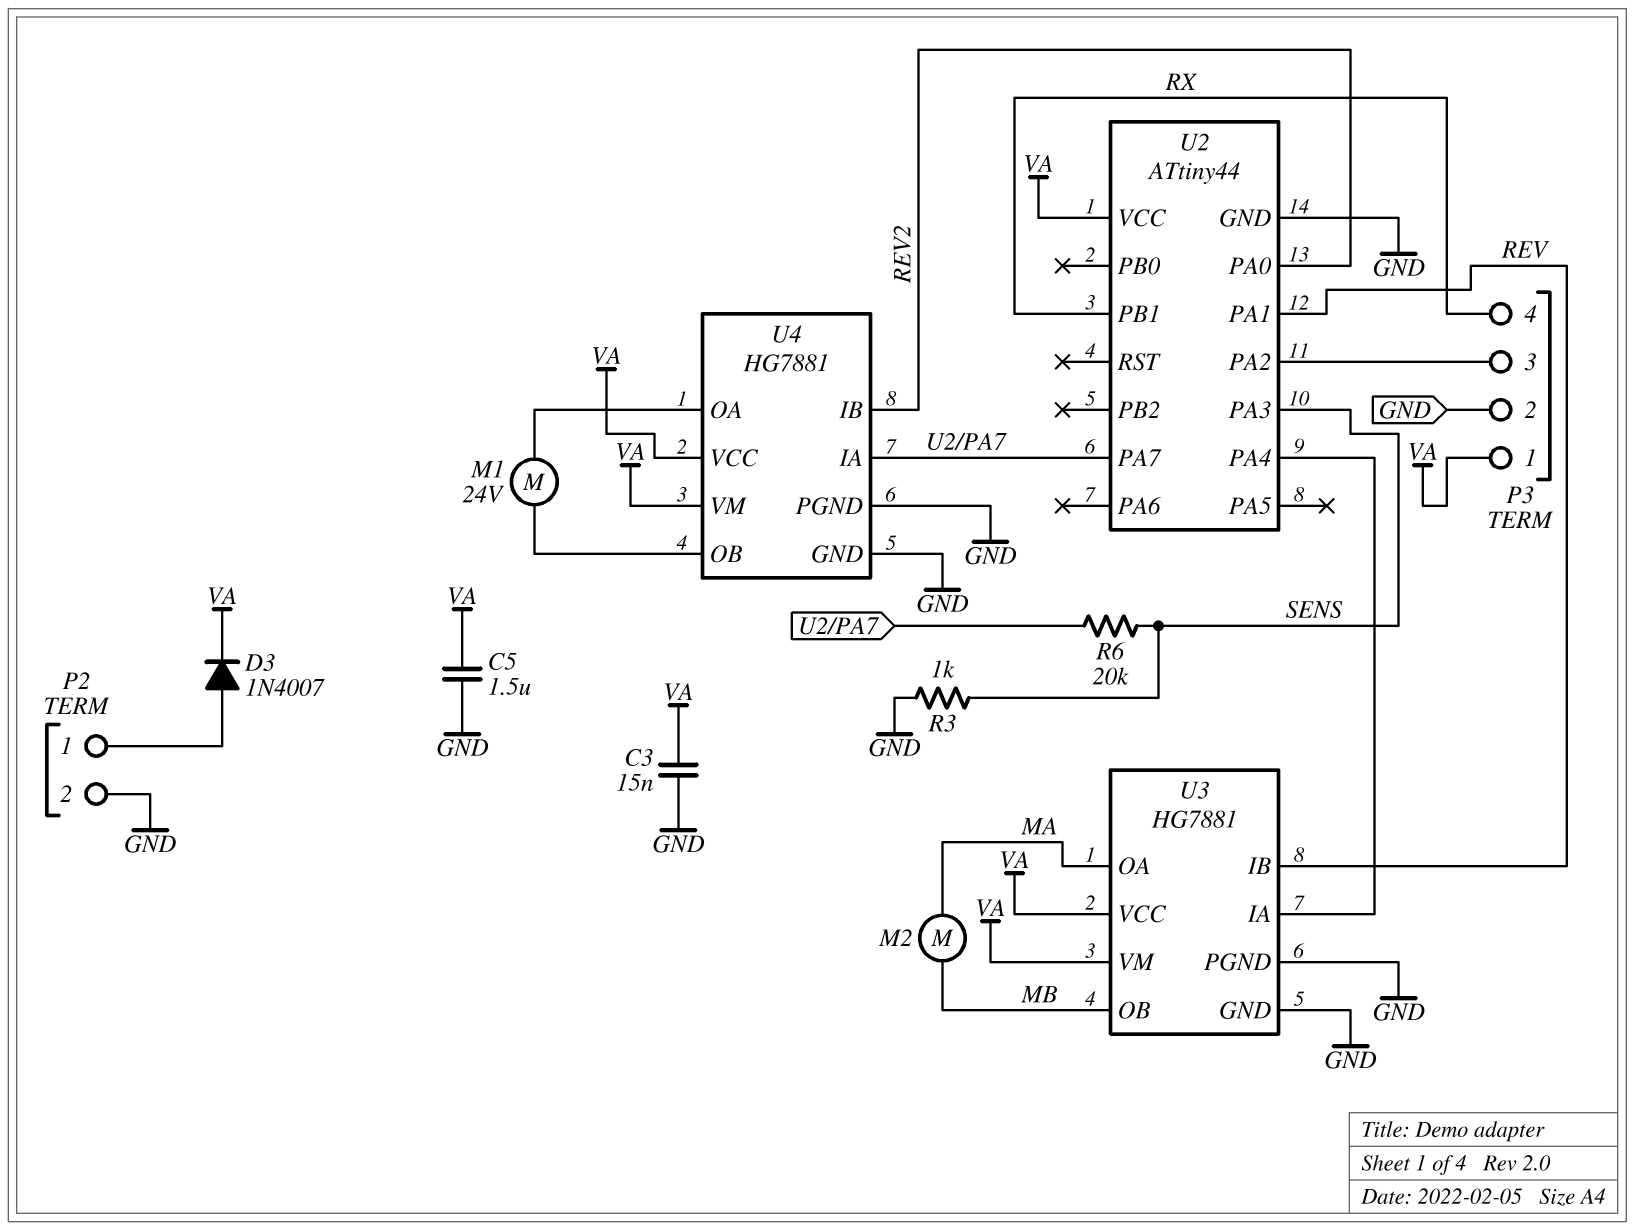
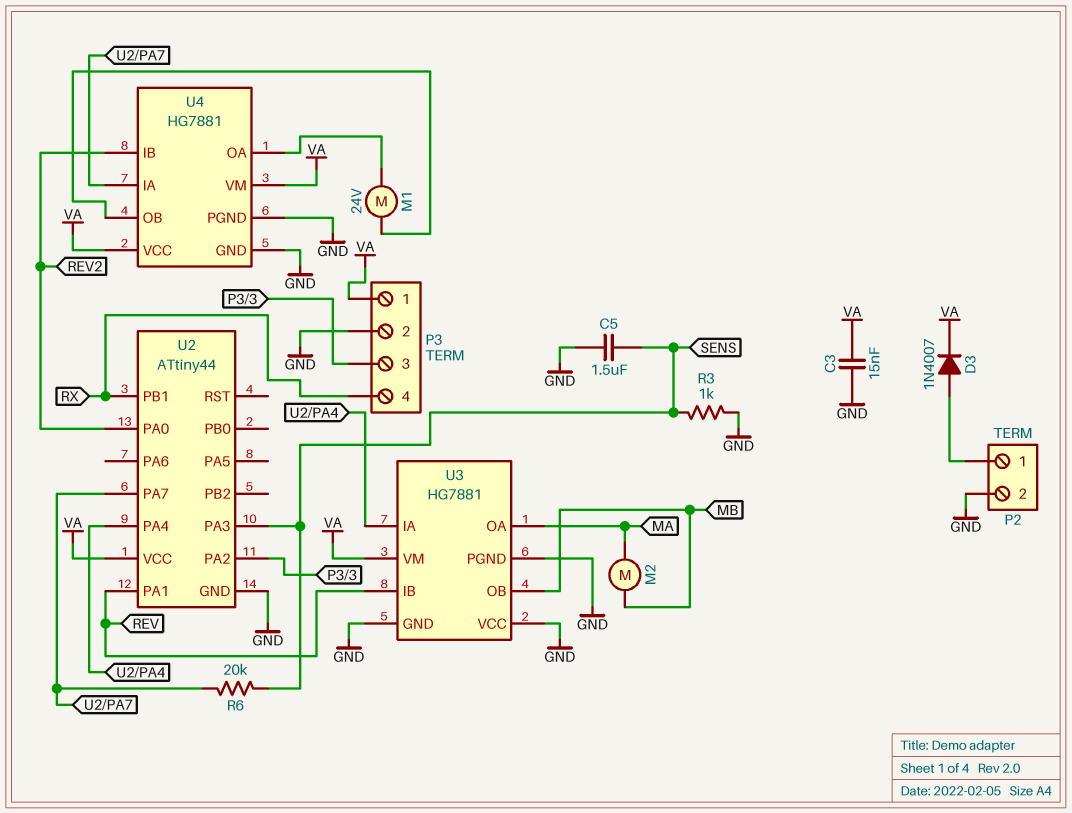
C5: 1.5uF (GND, VA) -> 1.5uF (GND, SENS)
U3 pin VCC: VA -> GND

